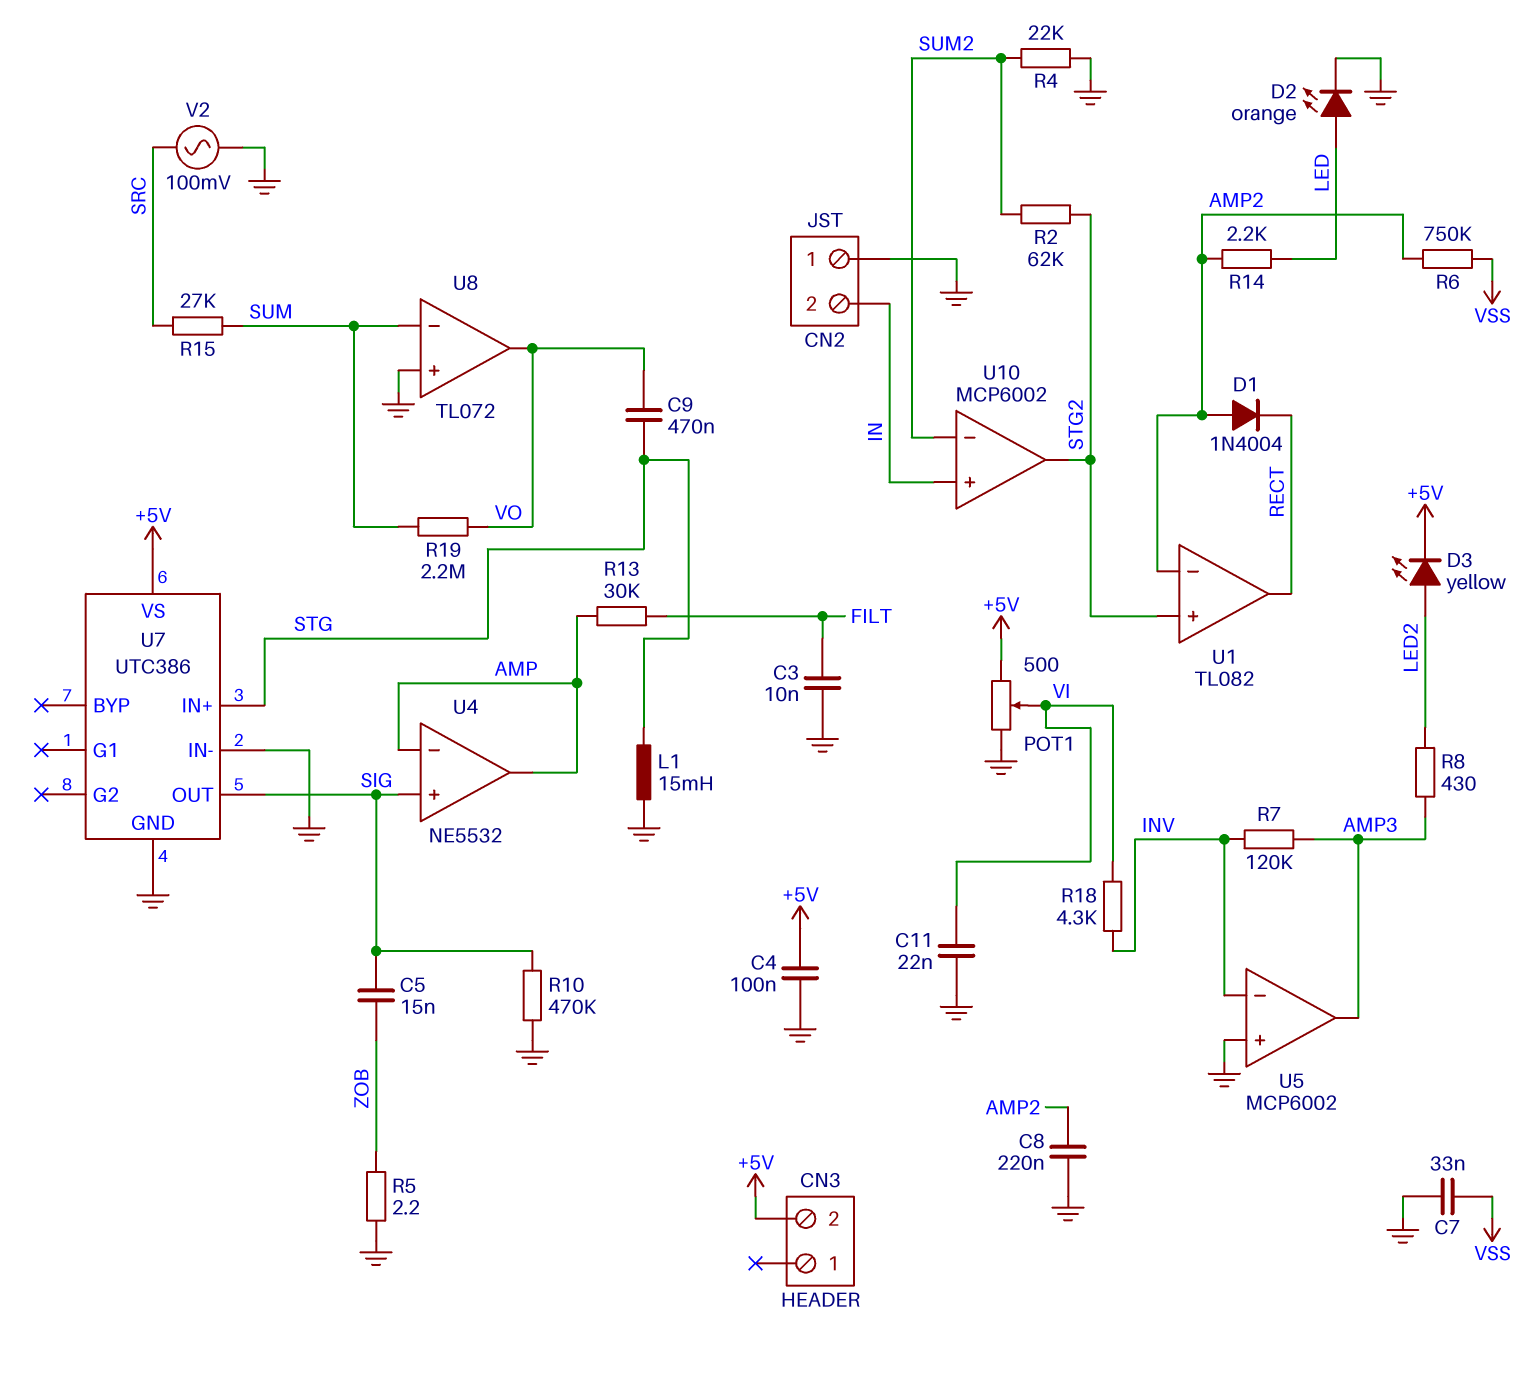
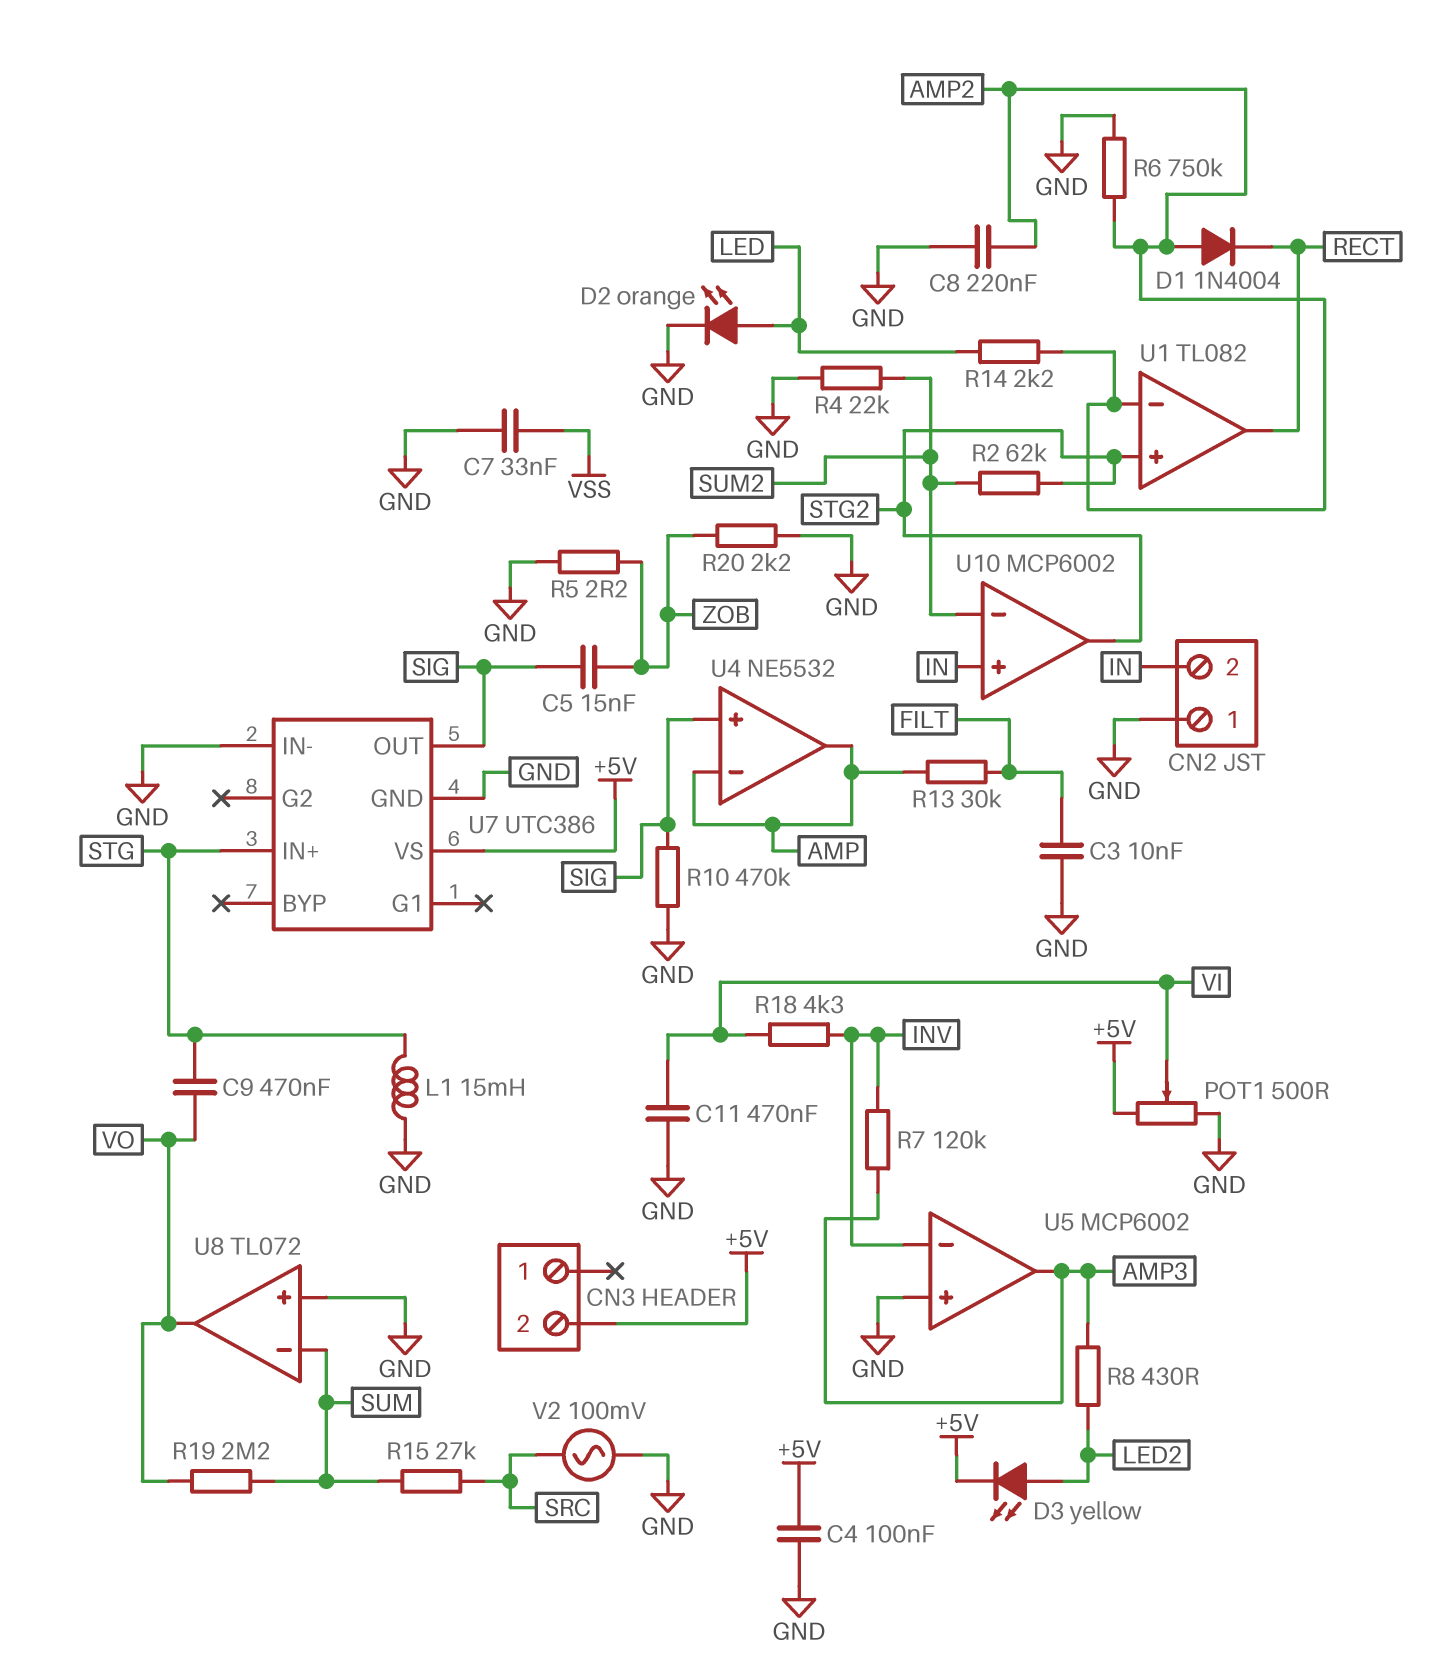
C11: 22nF (GND, VI) -> 470nF (GND, VI)
R6: 750k (AMP2, VSS) -> 750k (AMP2, GND)
R20: none -> 2.2k (GND, ZOB)

